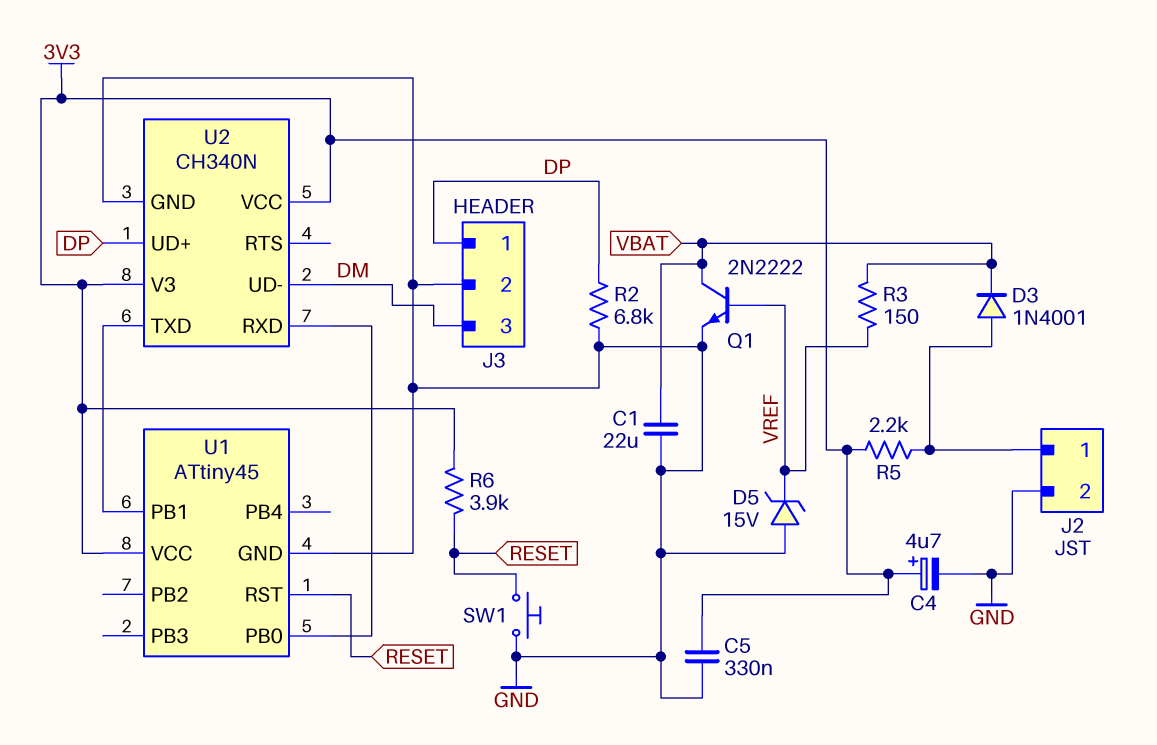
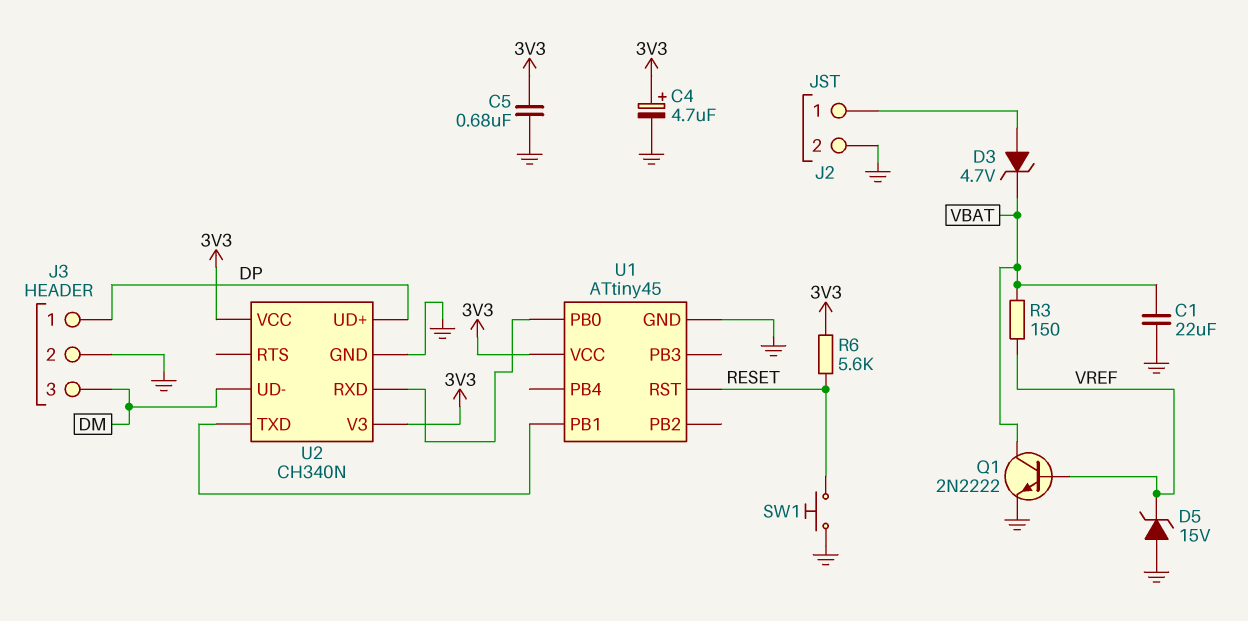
C5: 330nF (3V3, GND) -> 680nF (3V3, GND)
D3: diode 1N4001 (A J2/1, K VBAT) -> zener 4.7V (A J2/1, K VBAT)
R2: 6.8k (DP, GND) -> none
R5: 2.2k (3V3, J2/1) -> none
R6: 3.9k (3V3, RESET) -> 5.6k (3V3, RESET)

